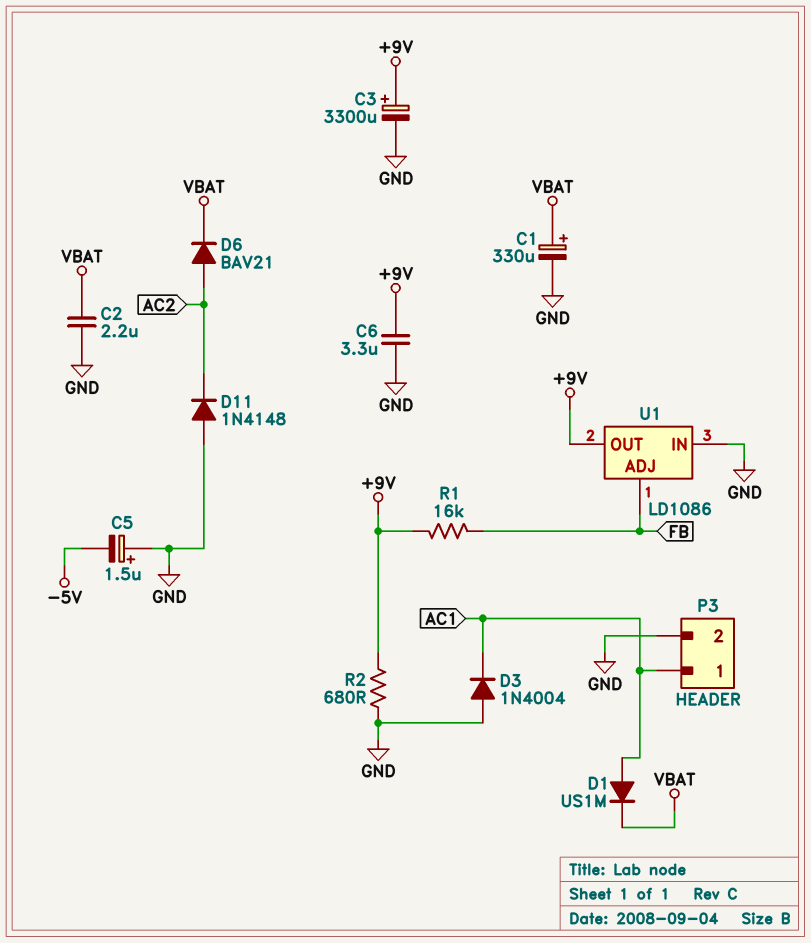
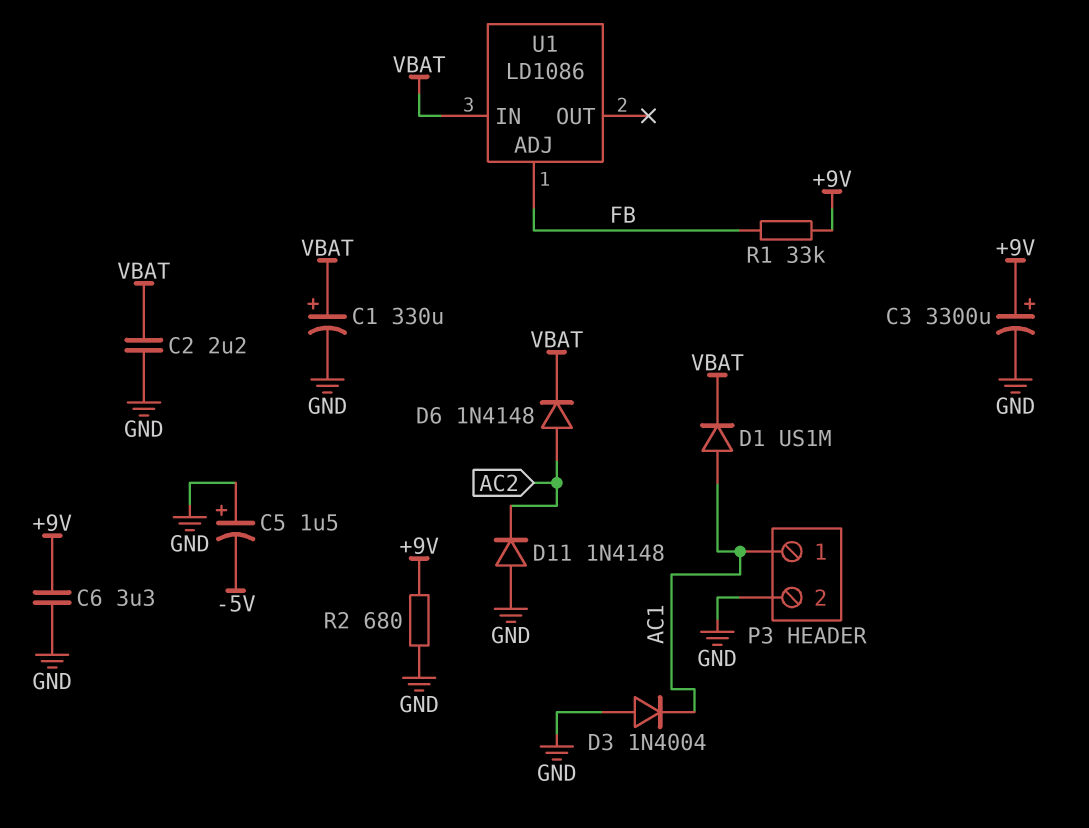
D6: diode BAV21 (A AC2, K VBAT) -> diode 1N4148 (A AC2, K VBAT)
R1: 16k (+9V, FB) -> 33k (+9V, FB)
U1 pin IN: GND -> VBAT
U1 pin OUT: +9V -> none

